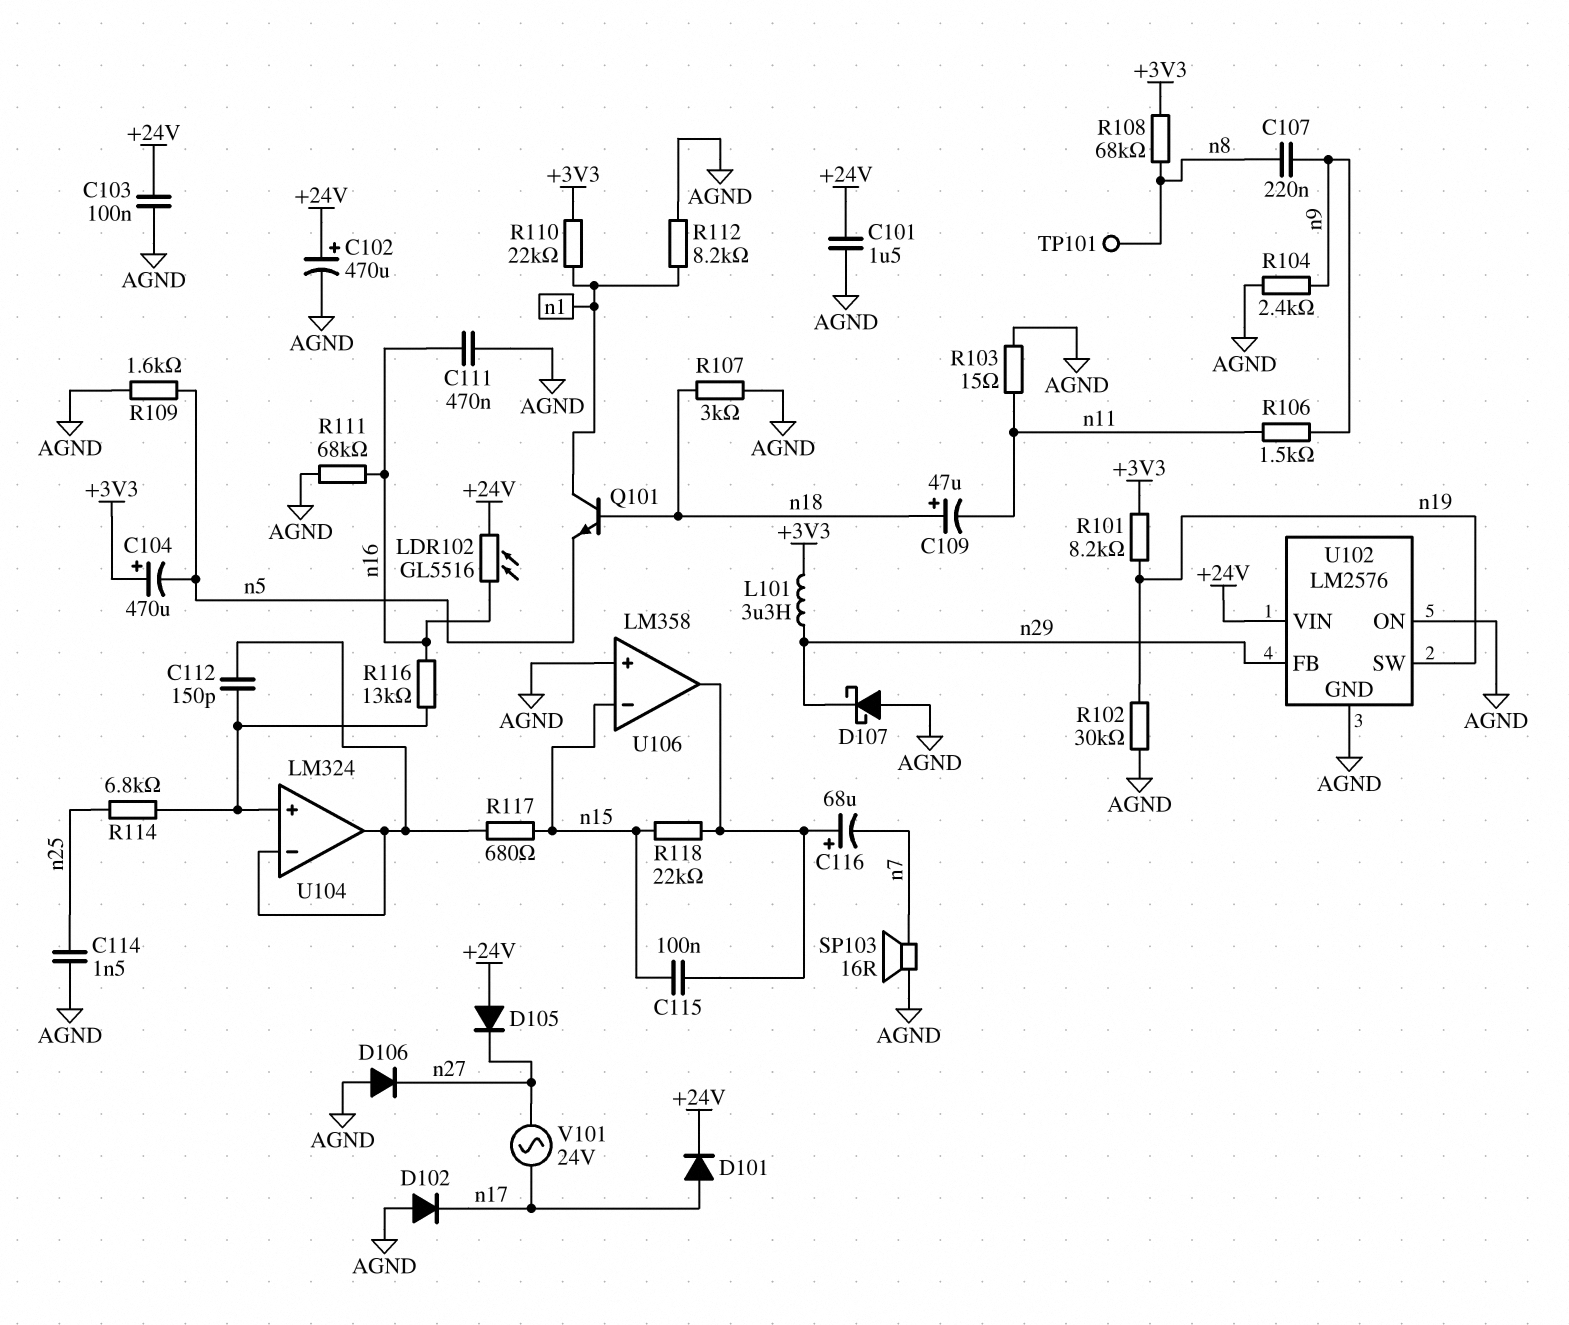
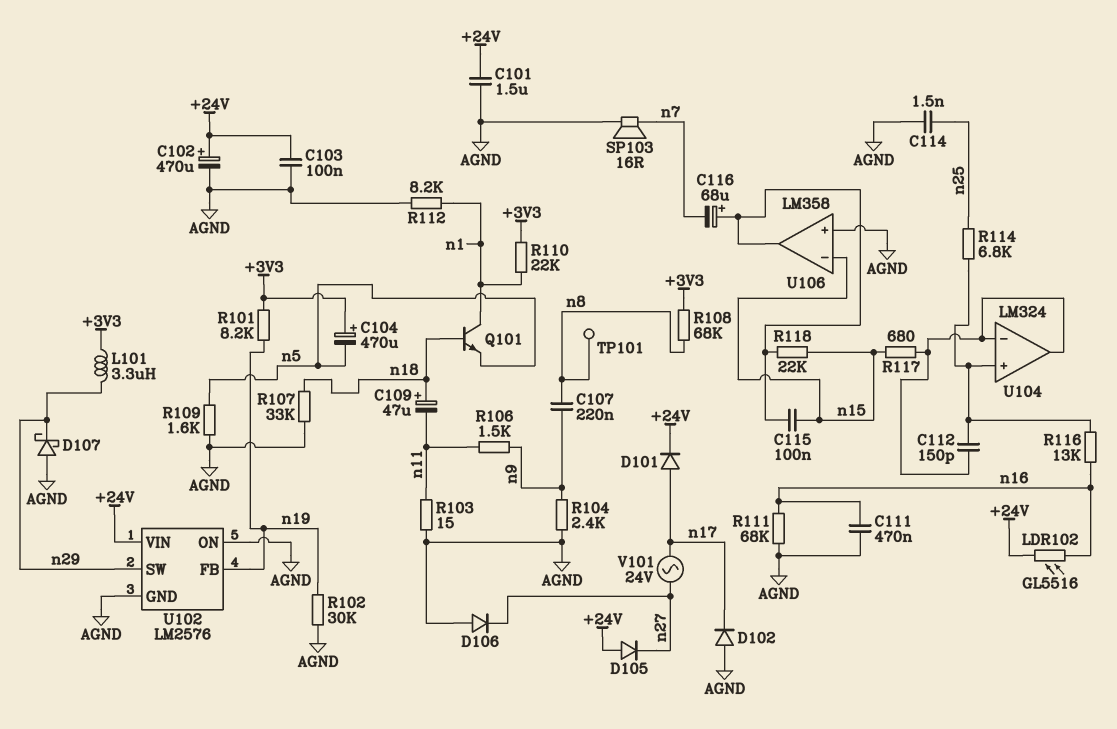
R107: 3k (AGND, n18) -> 33k (AGND, n18)
U102 pin FB: n29 -> n19
U102 pin SW: n19 -> n29

